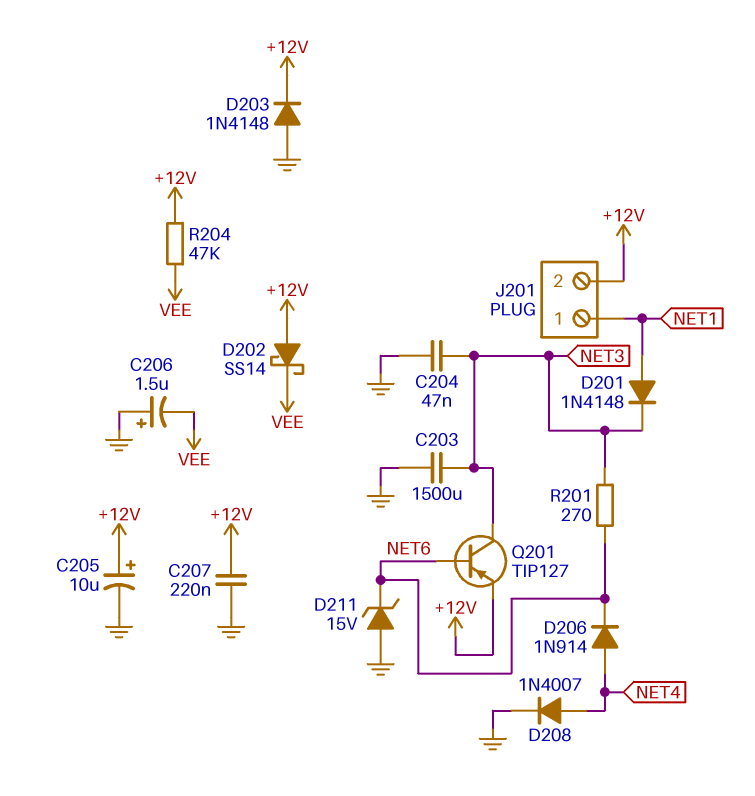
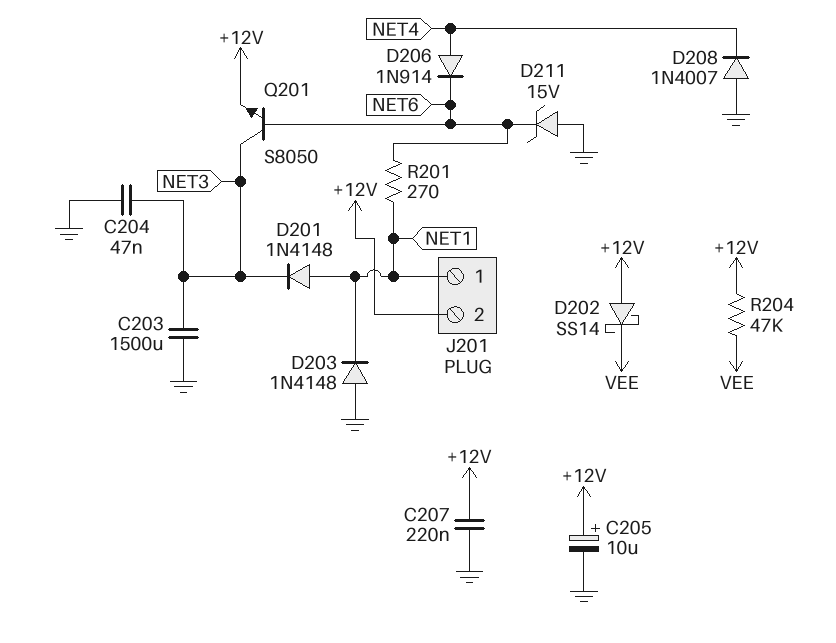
C206: 1.5uF (plus GND, minus VEE) -> none
D203: diode 1N4148 (A GND, K +12V) -> diode 1N4148 (A GND, K NET1)
D208: diode 1N4007 (A NET4, K GND) -> diode 1N4007 (A GND, K NET4)
Q201: PNP TIP127 (B NET6, C NET3, E +12V) -> NPN S8050 (B NET6, C NET3, E +12V)
R201: 270 (NET3, NET6) -> 270 (NET1, NET6)

